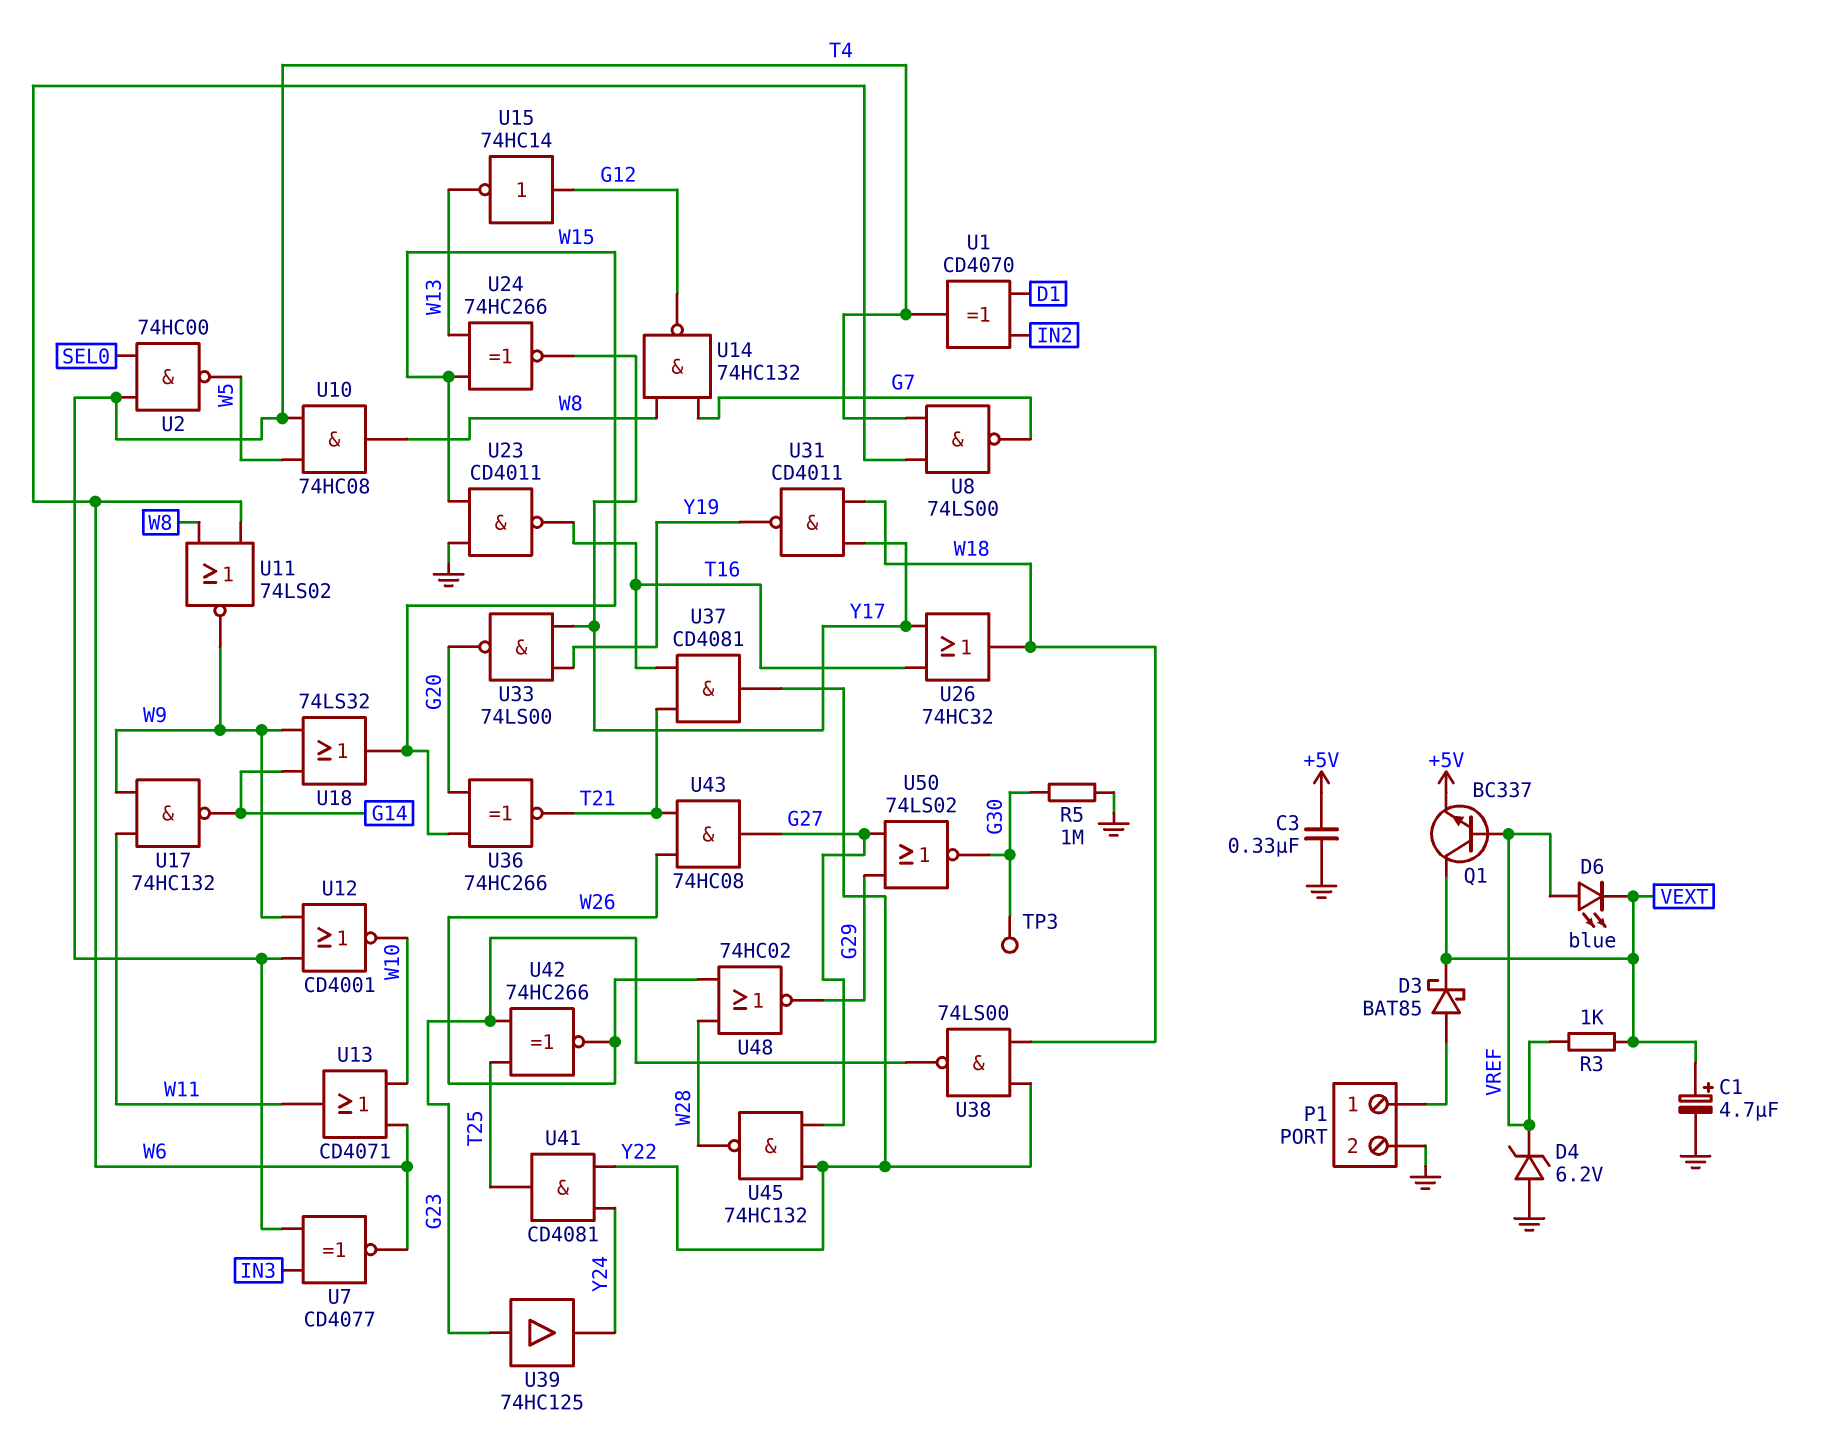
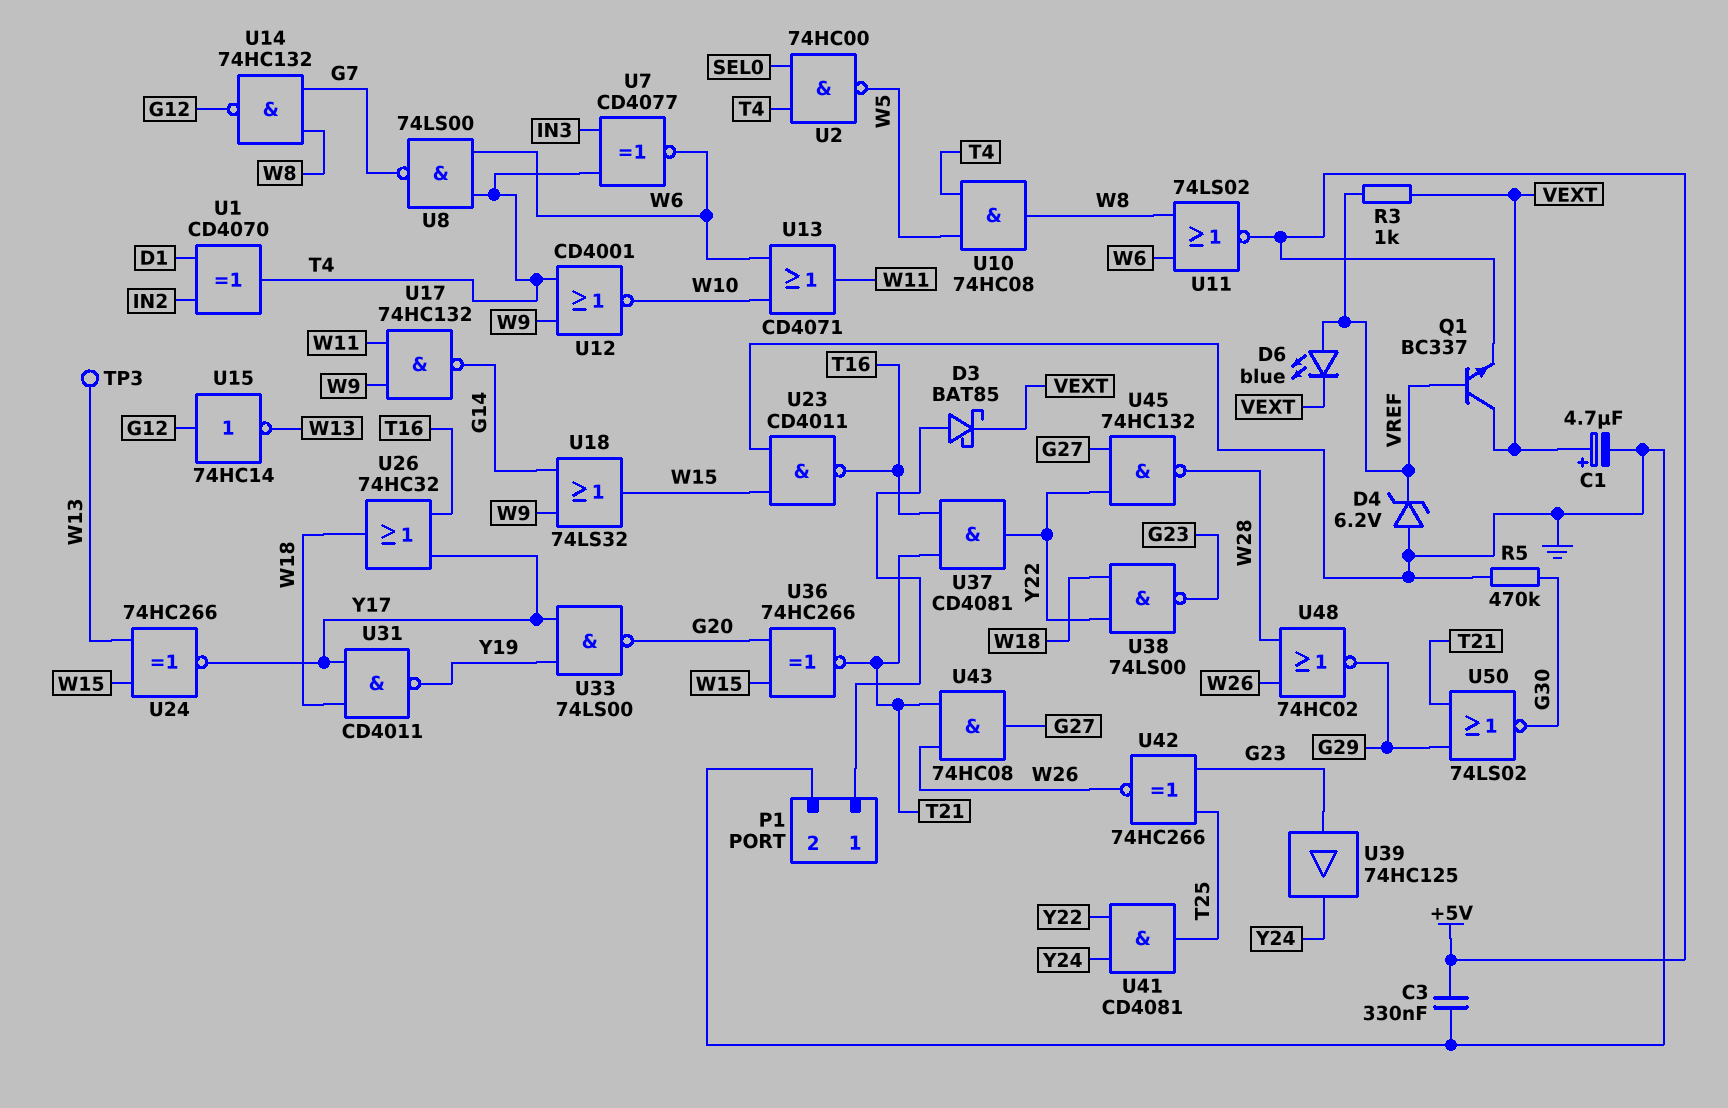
R5: 1M (G30, GND) -> 470k (G30, GND)
TP3: test point (G30) -> test point (W13)
U11: NOR 74LS02 (in W6, in W8, out W9) -> NOR 74LS02 (in W6, in W8, out +5V)
U50: NOR 74LS02 (in G27, in G29, out G30) -> NOR 74LS02 (in G29, in T21, out G30)

